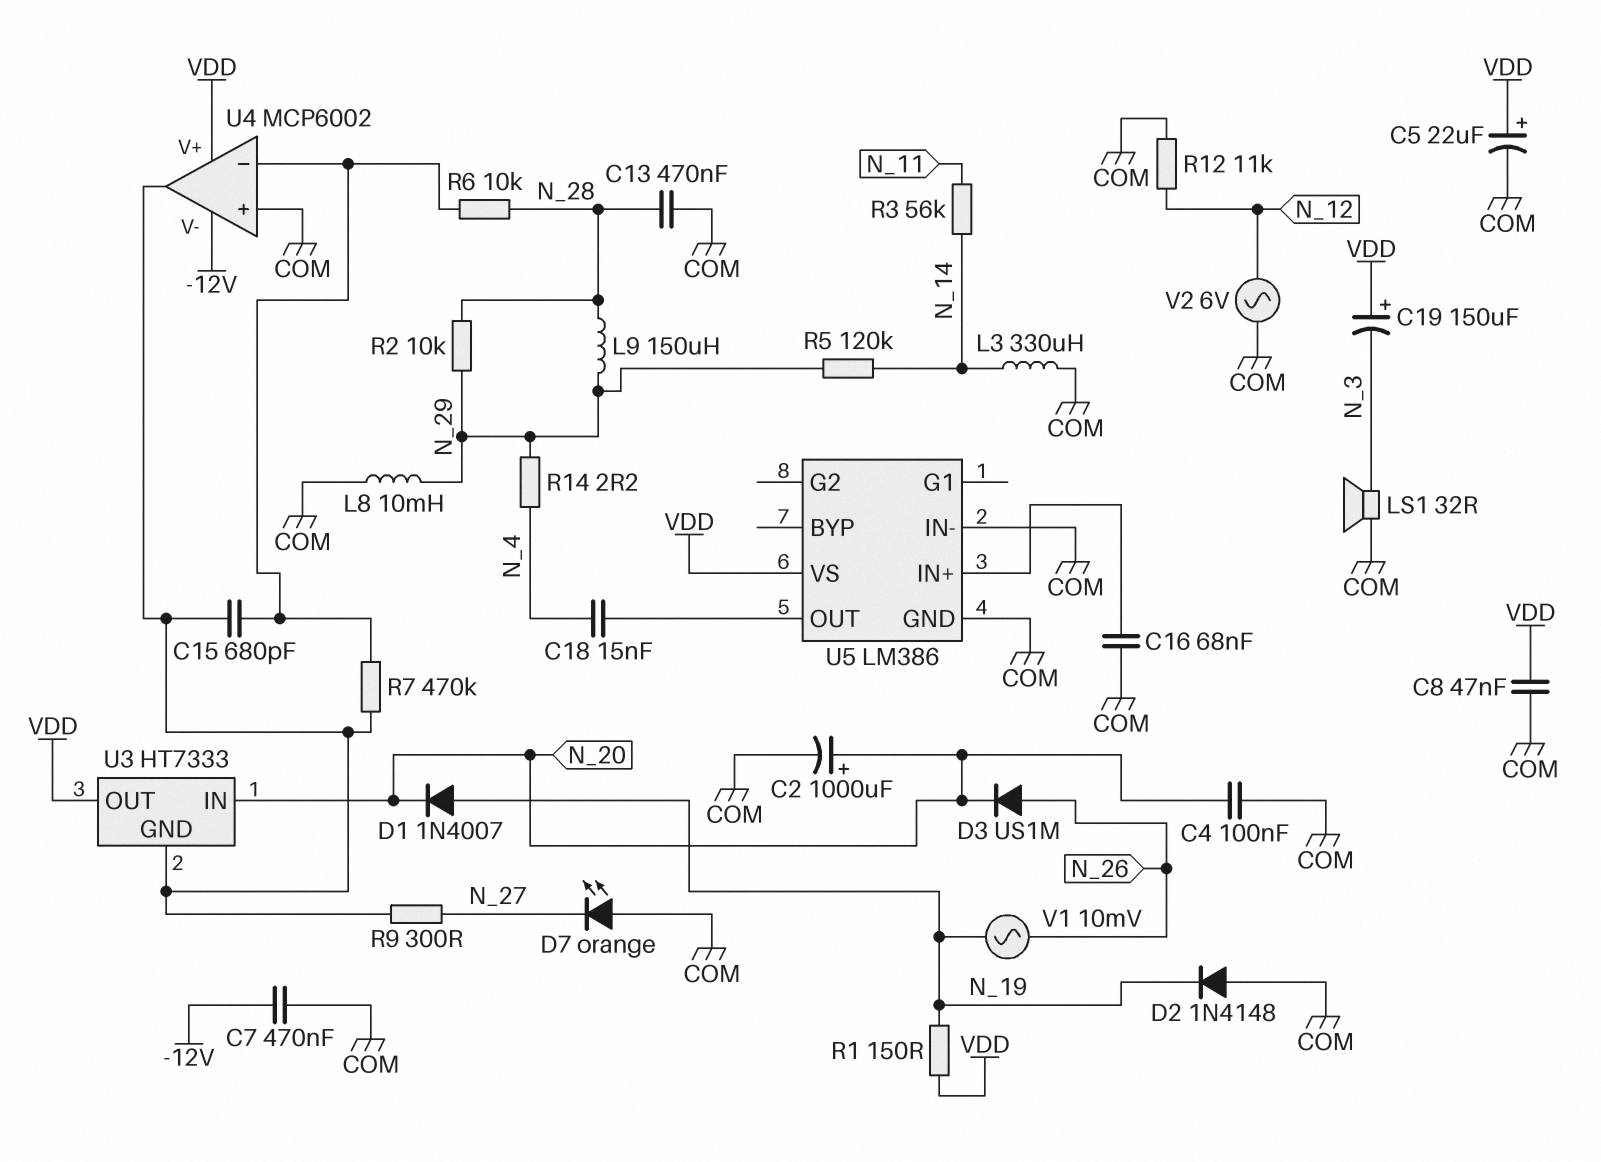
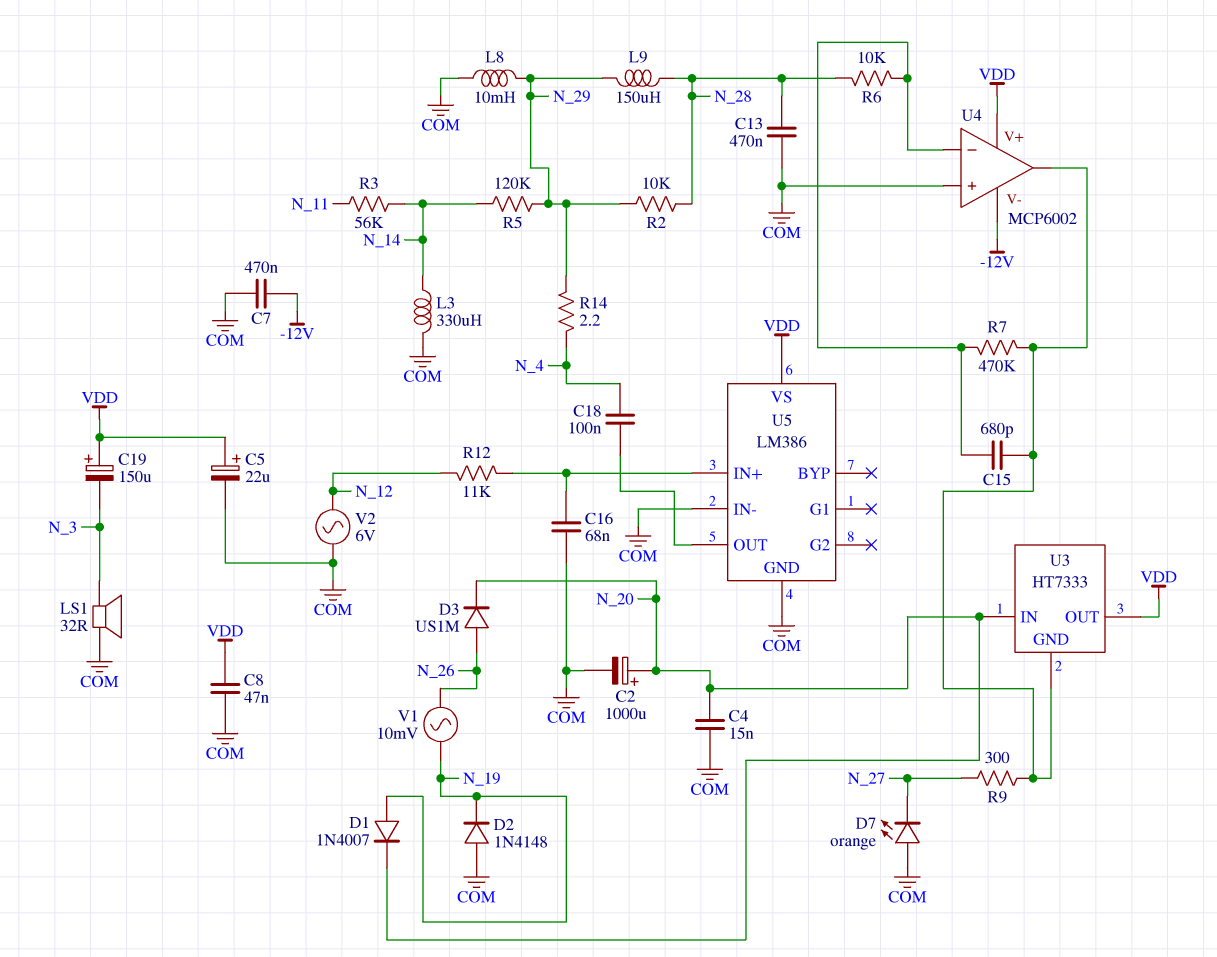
C4: 100nF (COM, N_20) -> 15nF (COM, N_20)
C18: 15nF (N_4, U5/OUT) -> 100nF (N_4, U5/OUT)
R1: 150 (N_19, VDD) -> none
R12: 11k (COM, N_12) -> 11k (N_12, U5/IN+)

